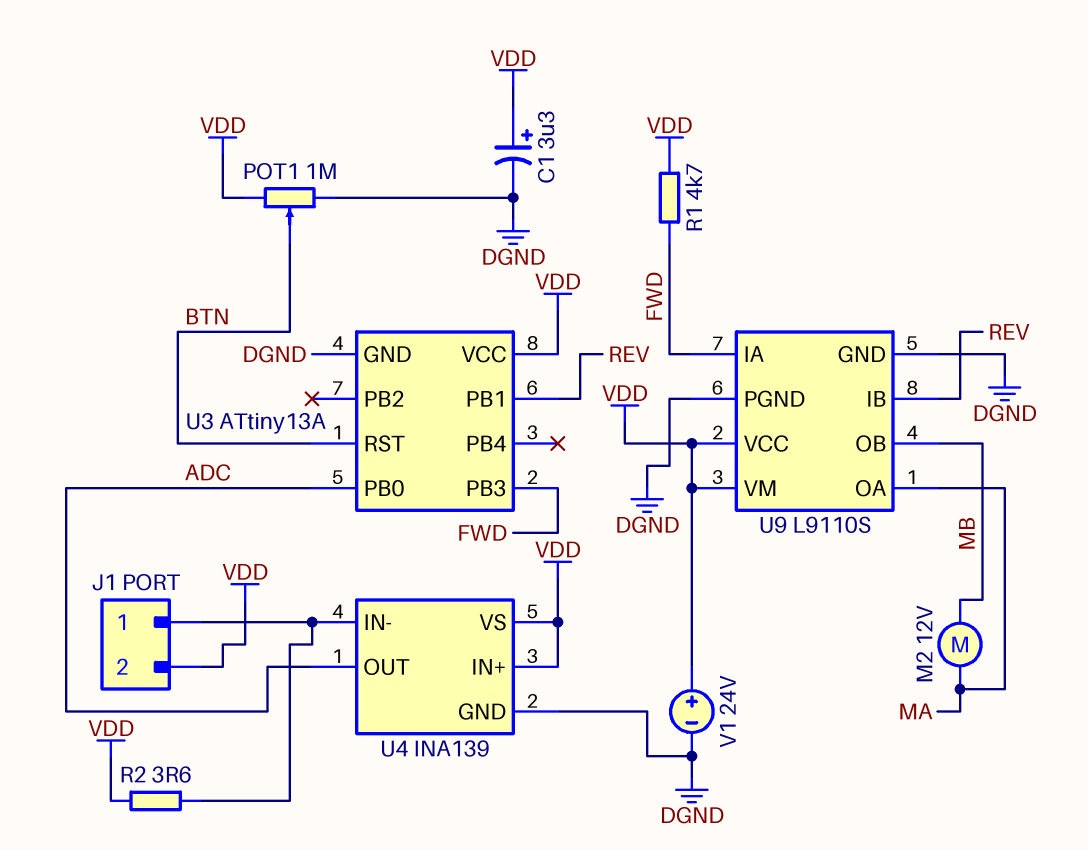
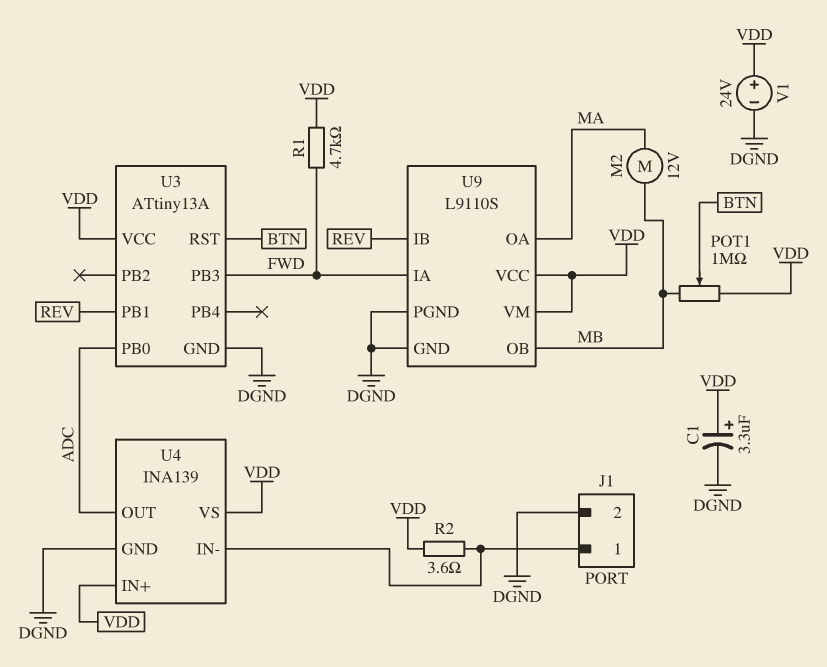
J1 pin 2: VDD -> DGND
POT1: 1M (DGND, VDD, wiper BTN) -> 1M (MB, VDD, wiper BTN)

